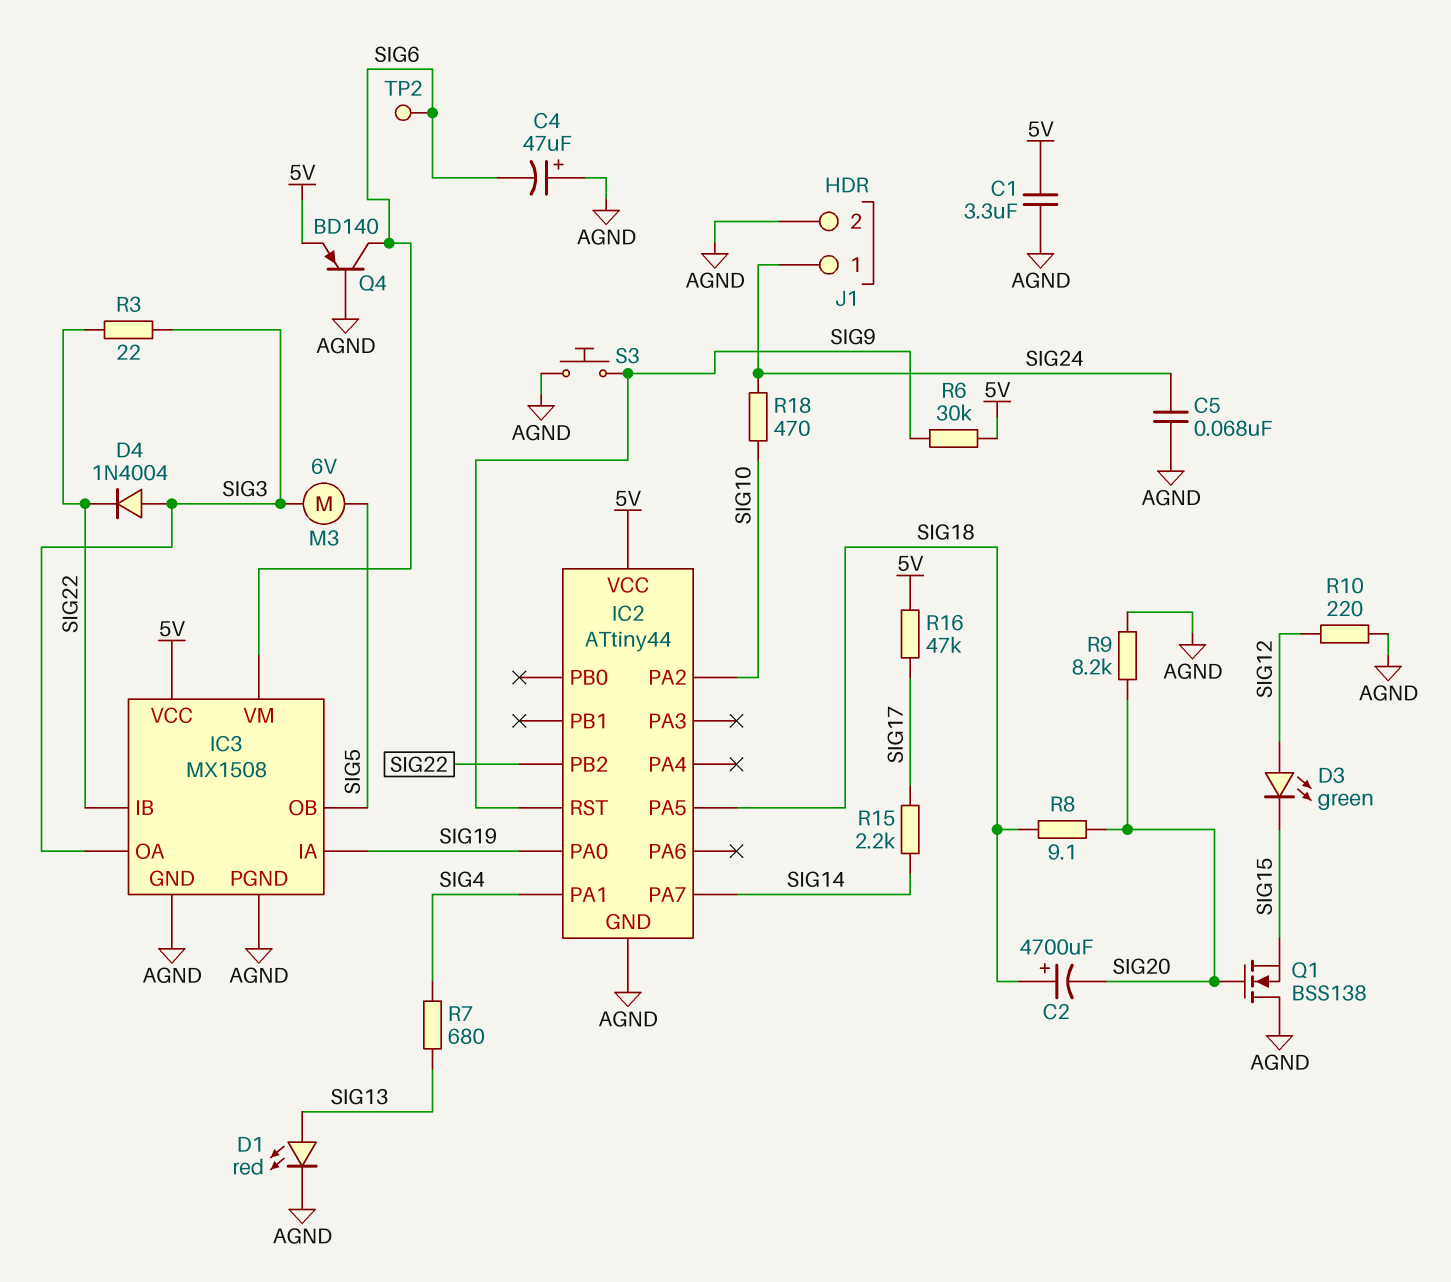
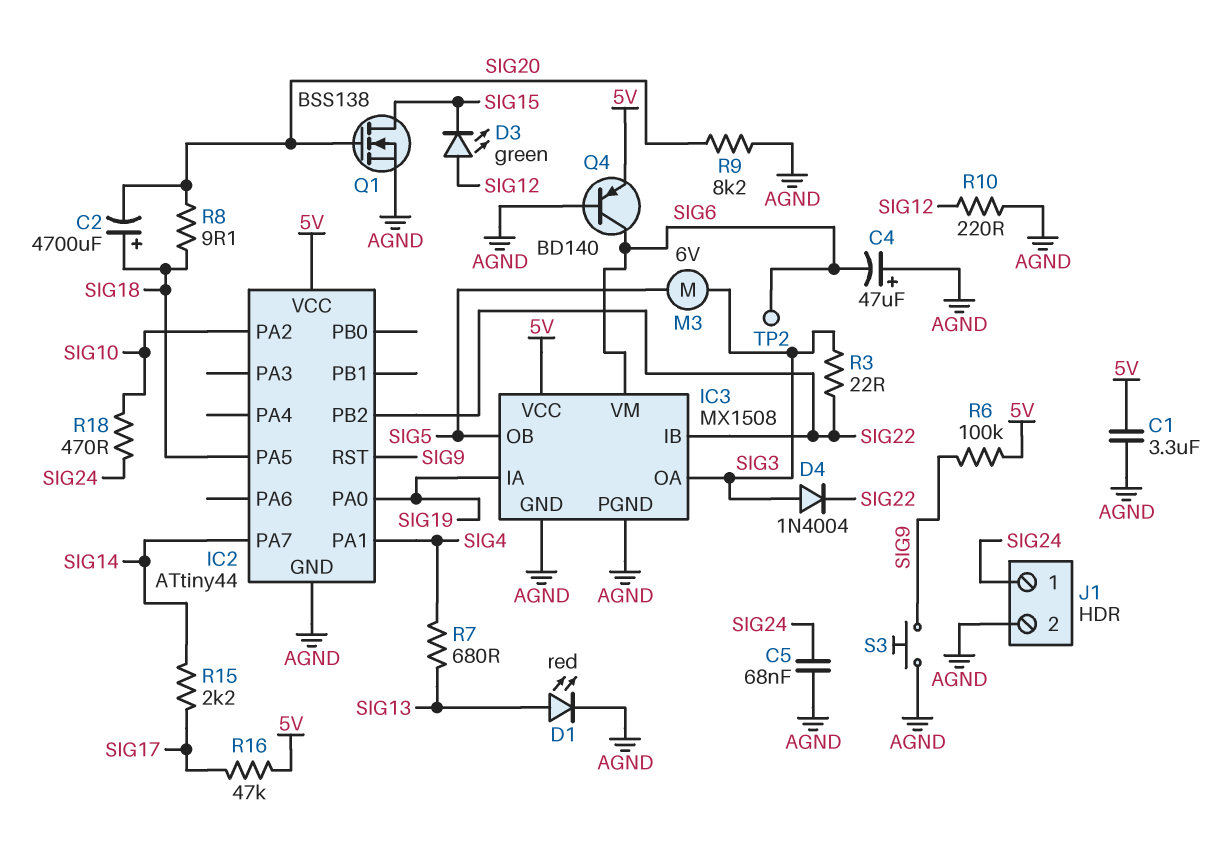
Q1: NMOS BSS138 (G SIG20, D AGND, S SIG15) -> NMOS BSS138 (G SIG20, D SIG15, S AGND)
R6: 30k (5V, SIG9) -> 100k (5V, SIG9)

